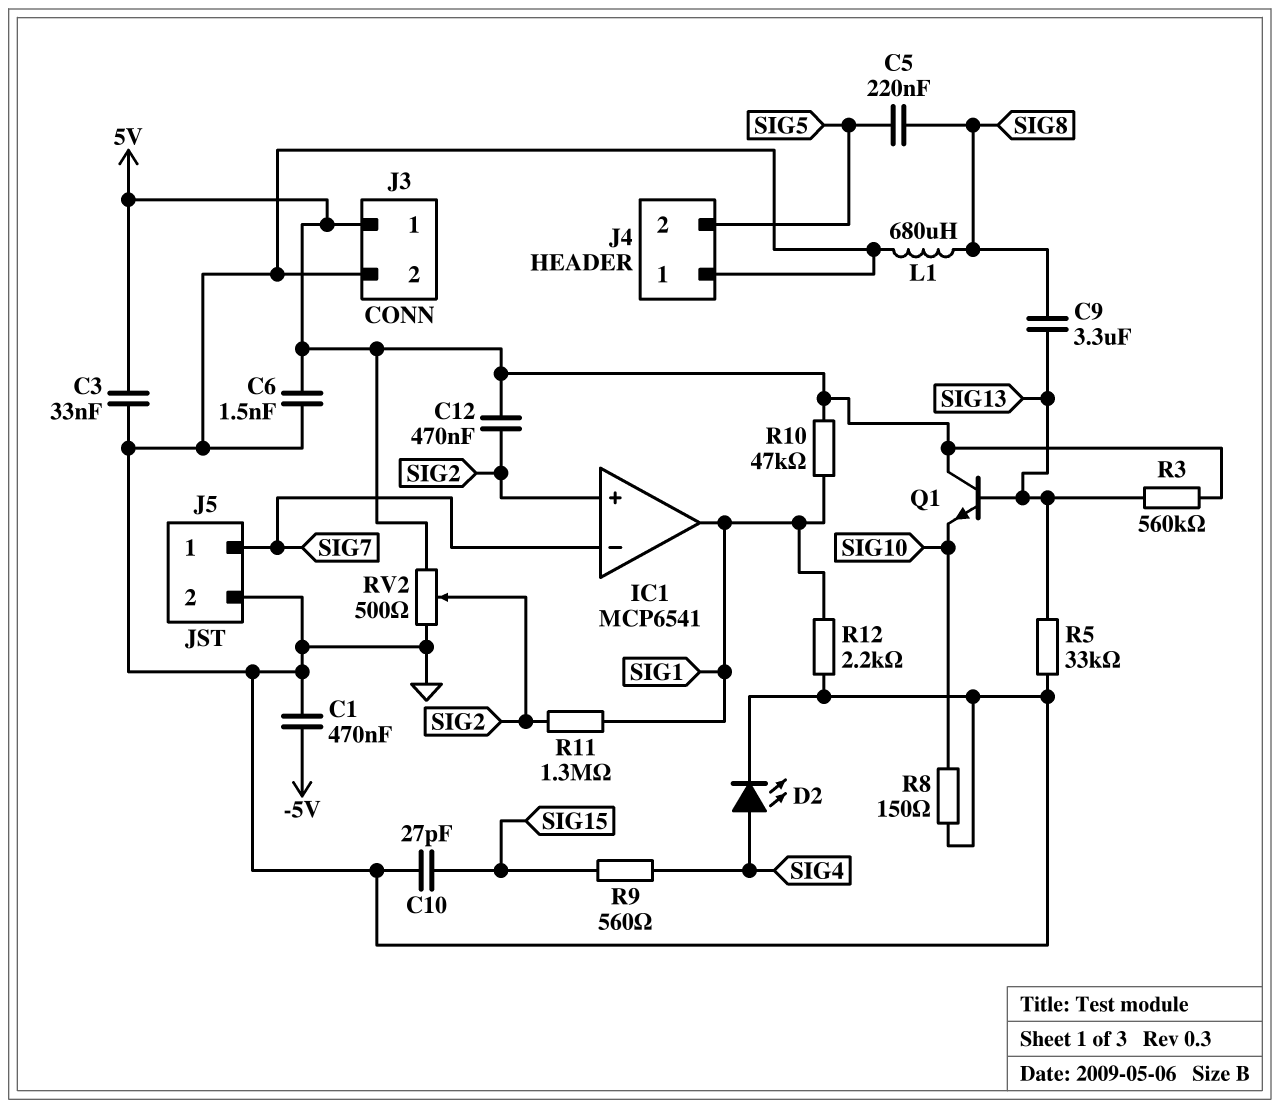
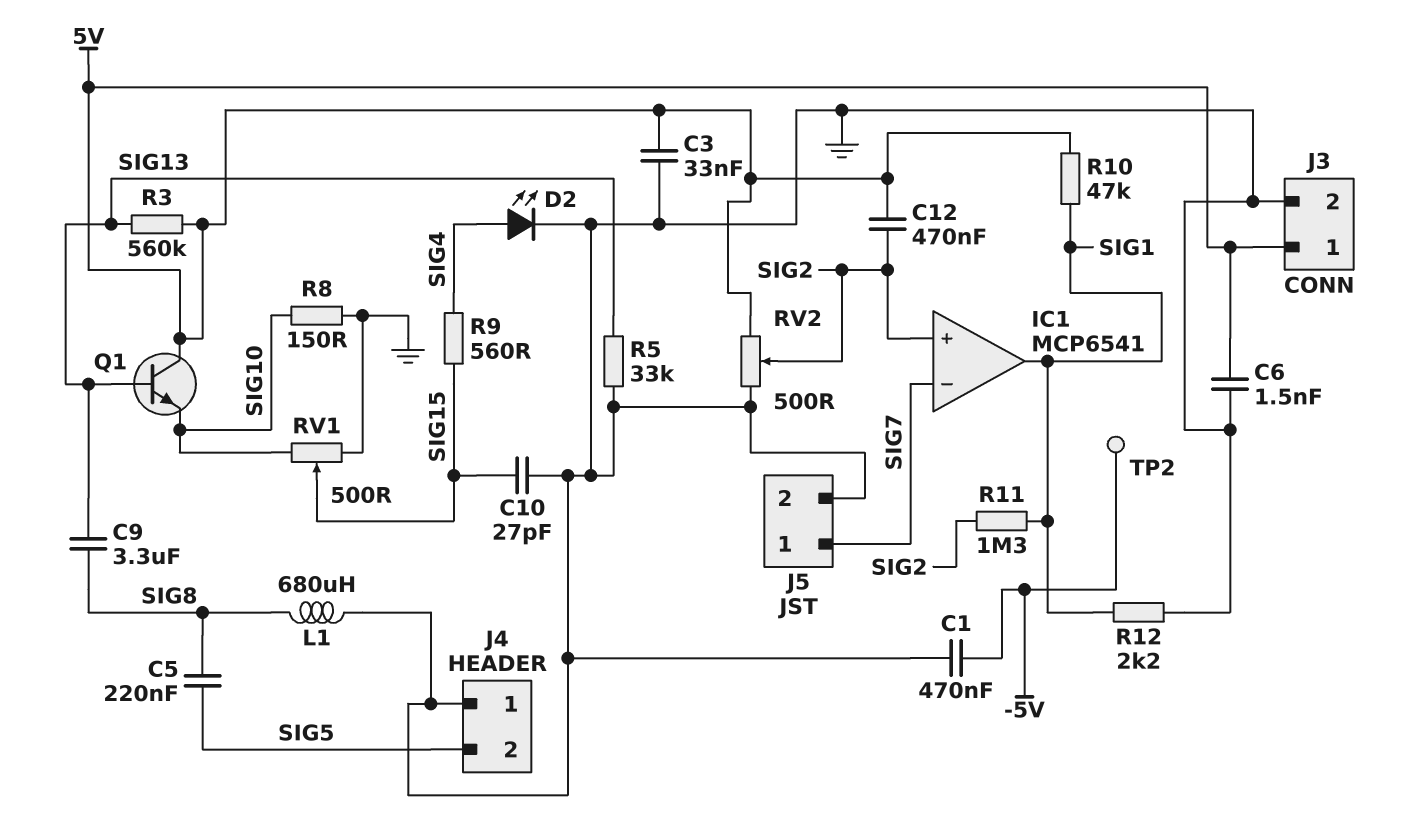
RV1: none -> 500 (GND, SIG10, wiper SIG15)
TP2: none -> test point (-5V)

